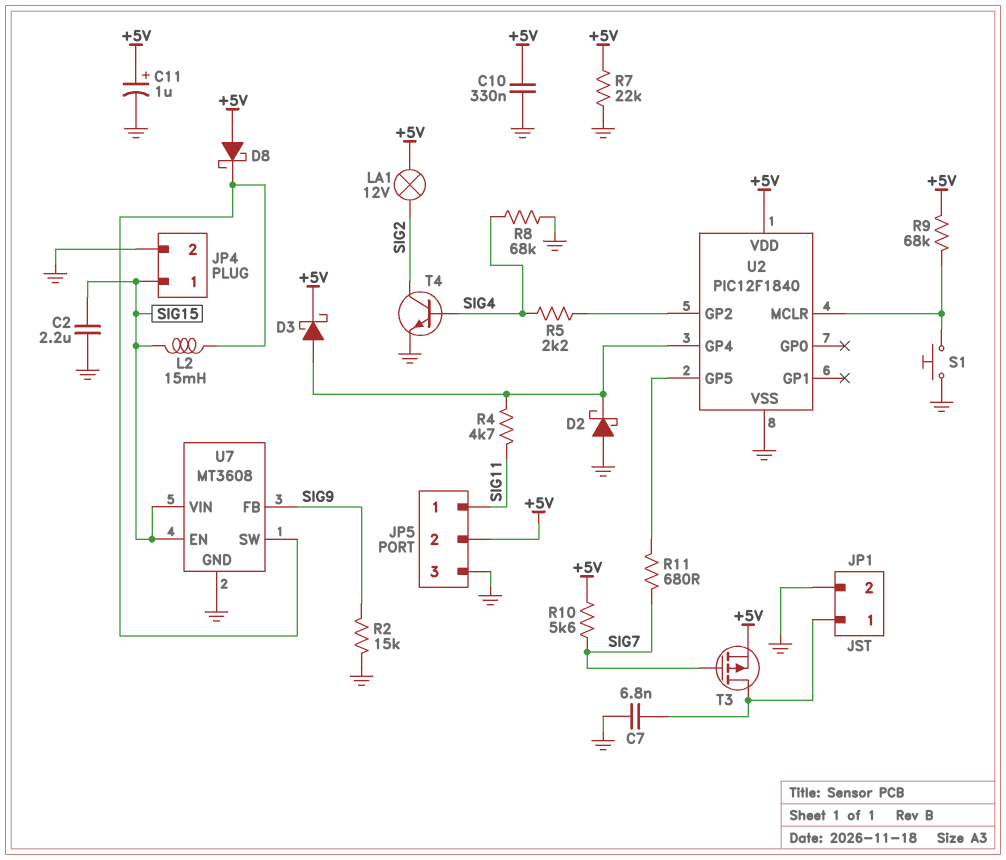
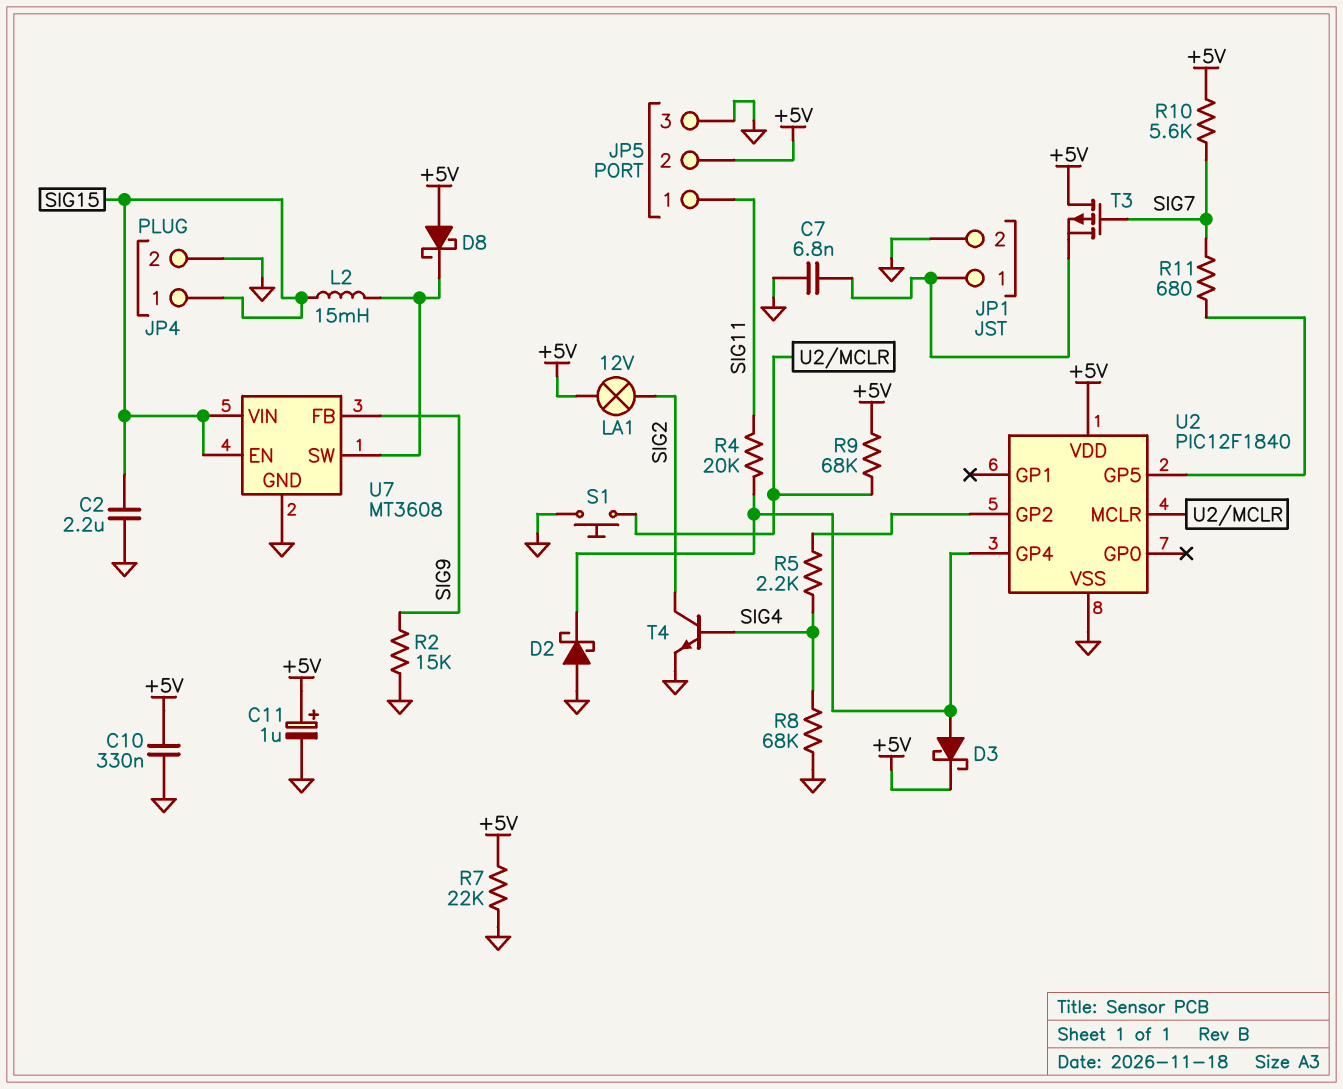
R4: 4.7k (SIG11, U2/GP4) -> 20k (SIG11, U2/GP4)
T3: PMOS (G SIG7, D JP1/1, S +5V) -> PMOS (G SIG7, D +5V, S JP1/1)

